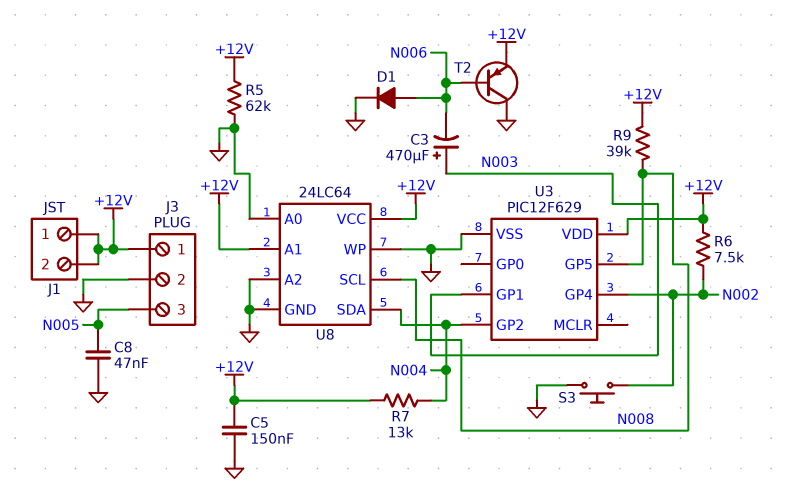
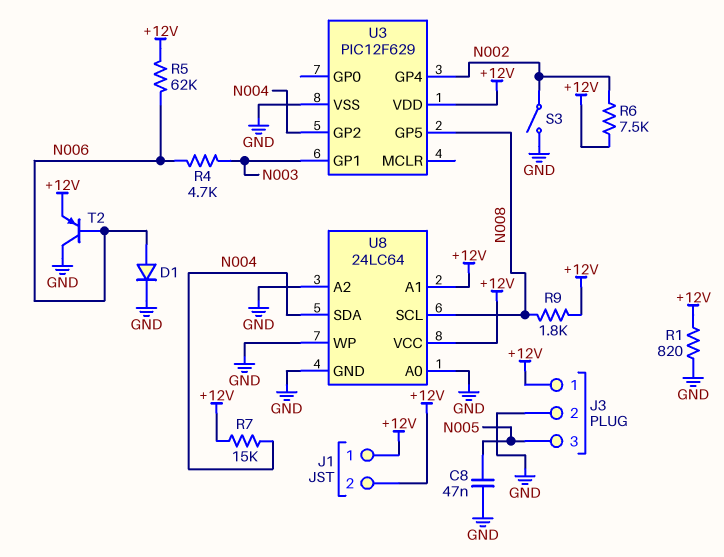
C3: 470uF (plus N003, minus N006) -> none
C5: 150nF (+12V, GND) -> none
R1: none -> 820 (+12V, GND)
R4: none -> 4.7k (N003, N006)
R5: 62k (+12V, GND) -> 62k (+12V, N006)
R7: 13k (+12V, N004) -> 15k (+12V, N004)
R9: 39k (+12V, N008) -> 1.8k (+12V, N008)
S3: button (GND, N002) -> switch (GND, N002)

